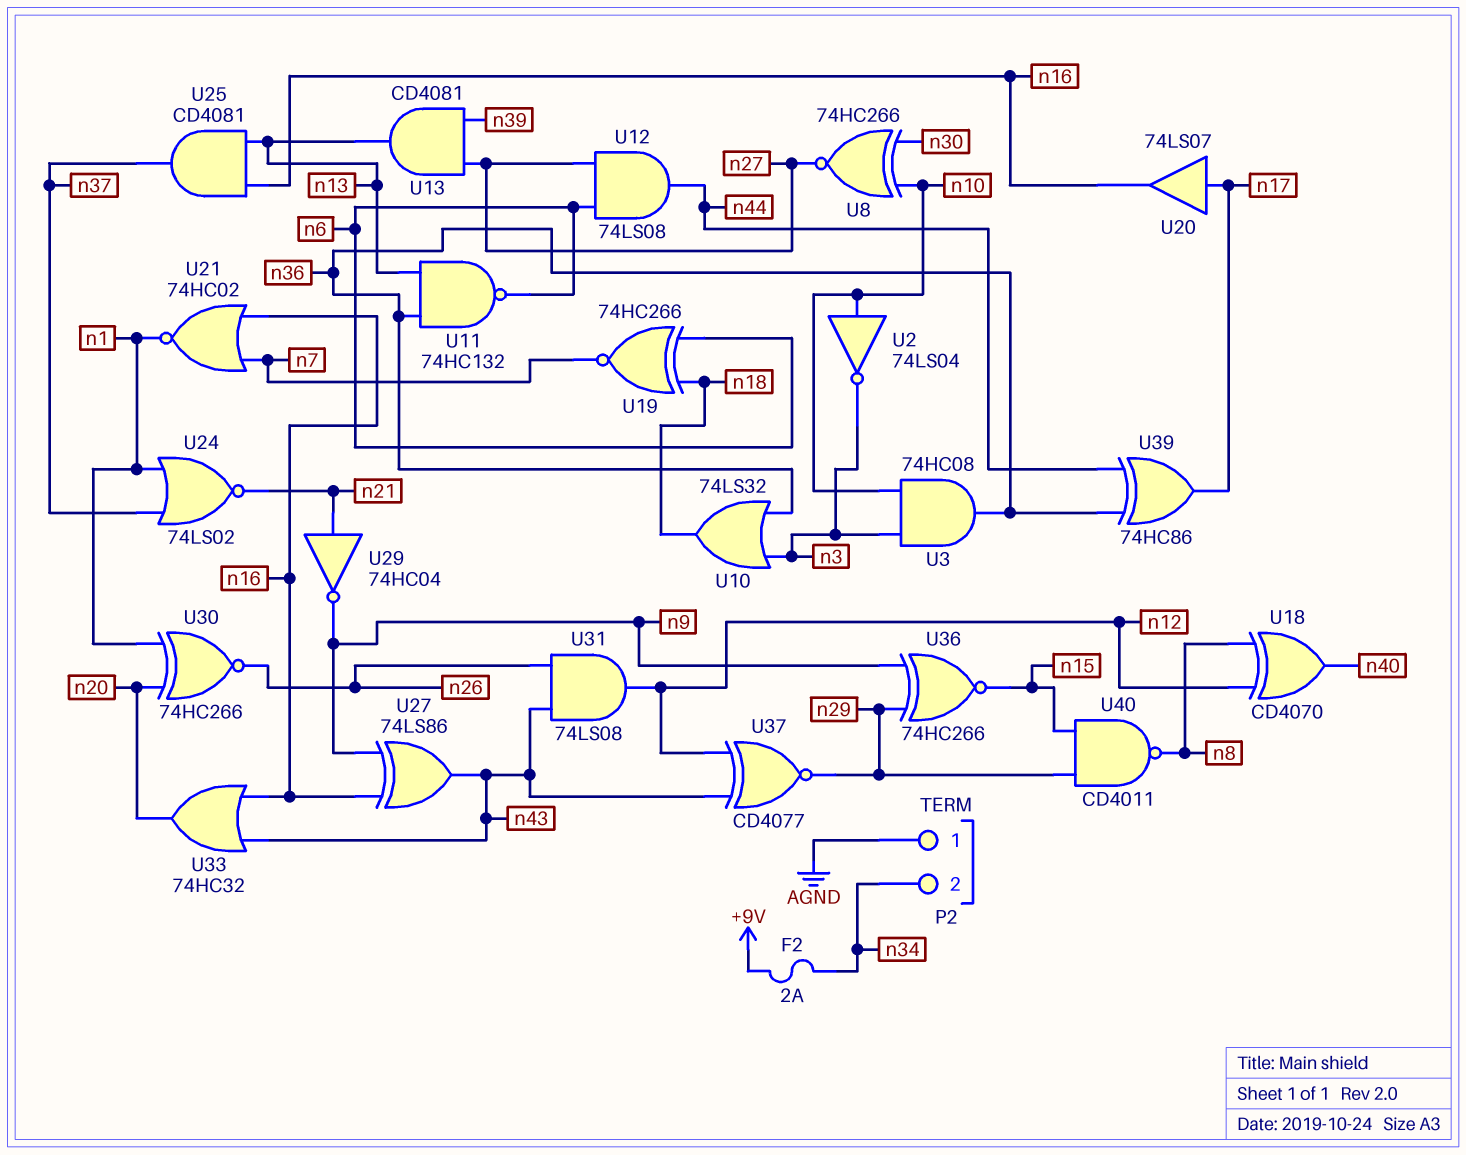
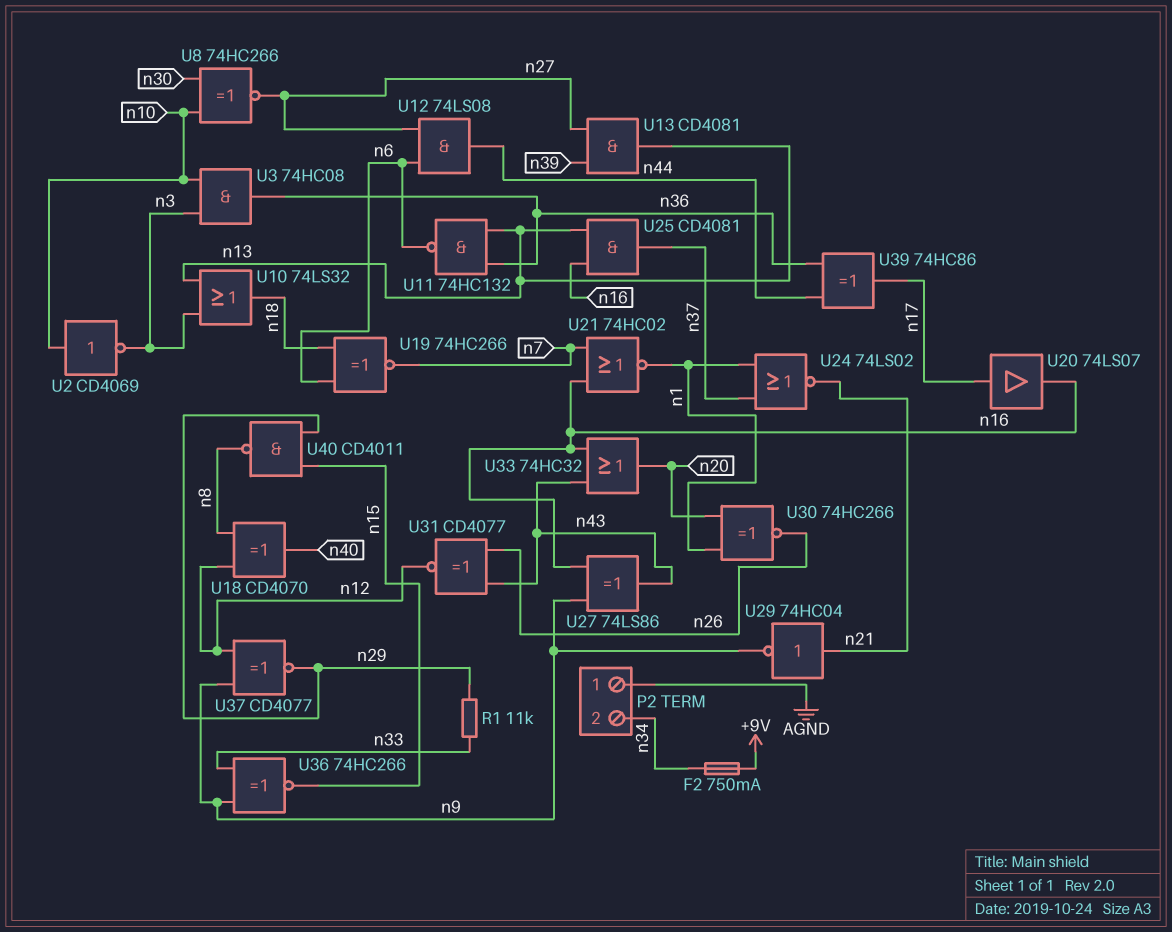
F2: 2A (+9V, n34) -> 750mA (+9V, n34)
R1: none -> 11k (n29, n33)
U2: NOT 74LS04 (in n10, out n3) -> NOT CD4069 (in n10, out n3)
U10: OR 74LS32 (in n3, in n36, out n18) -> OR 74LS32 (in n3, in n13, out n18)
U31: AND 74LS08 (in n26, in n43, out n12) -> XNOR CD4077 (in n26, in n43, out n12)
U36: XNOR 74HC266 (in n9, in n29, out n15) -> XNOR 74HC266 (in n9, in n33, out n15)
U37: XNOR CD4077 (in n12, in n43, out n29) -> XNOR CD4077 (in n9, in n12, out n29)

